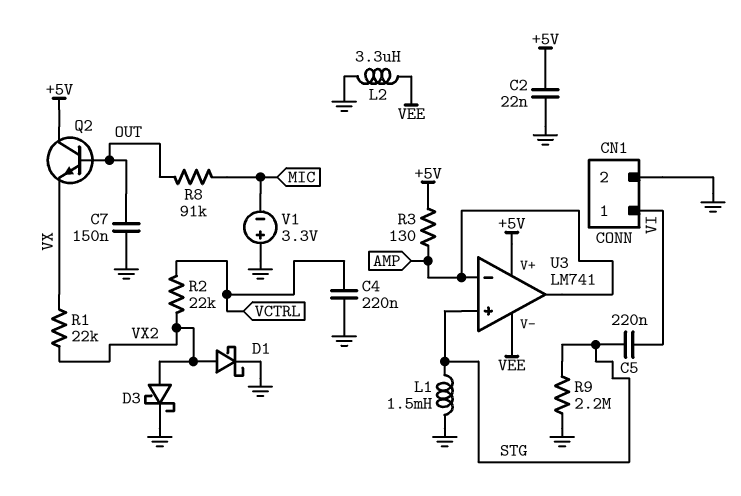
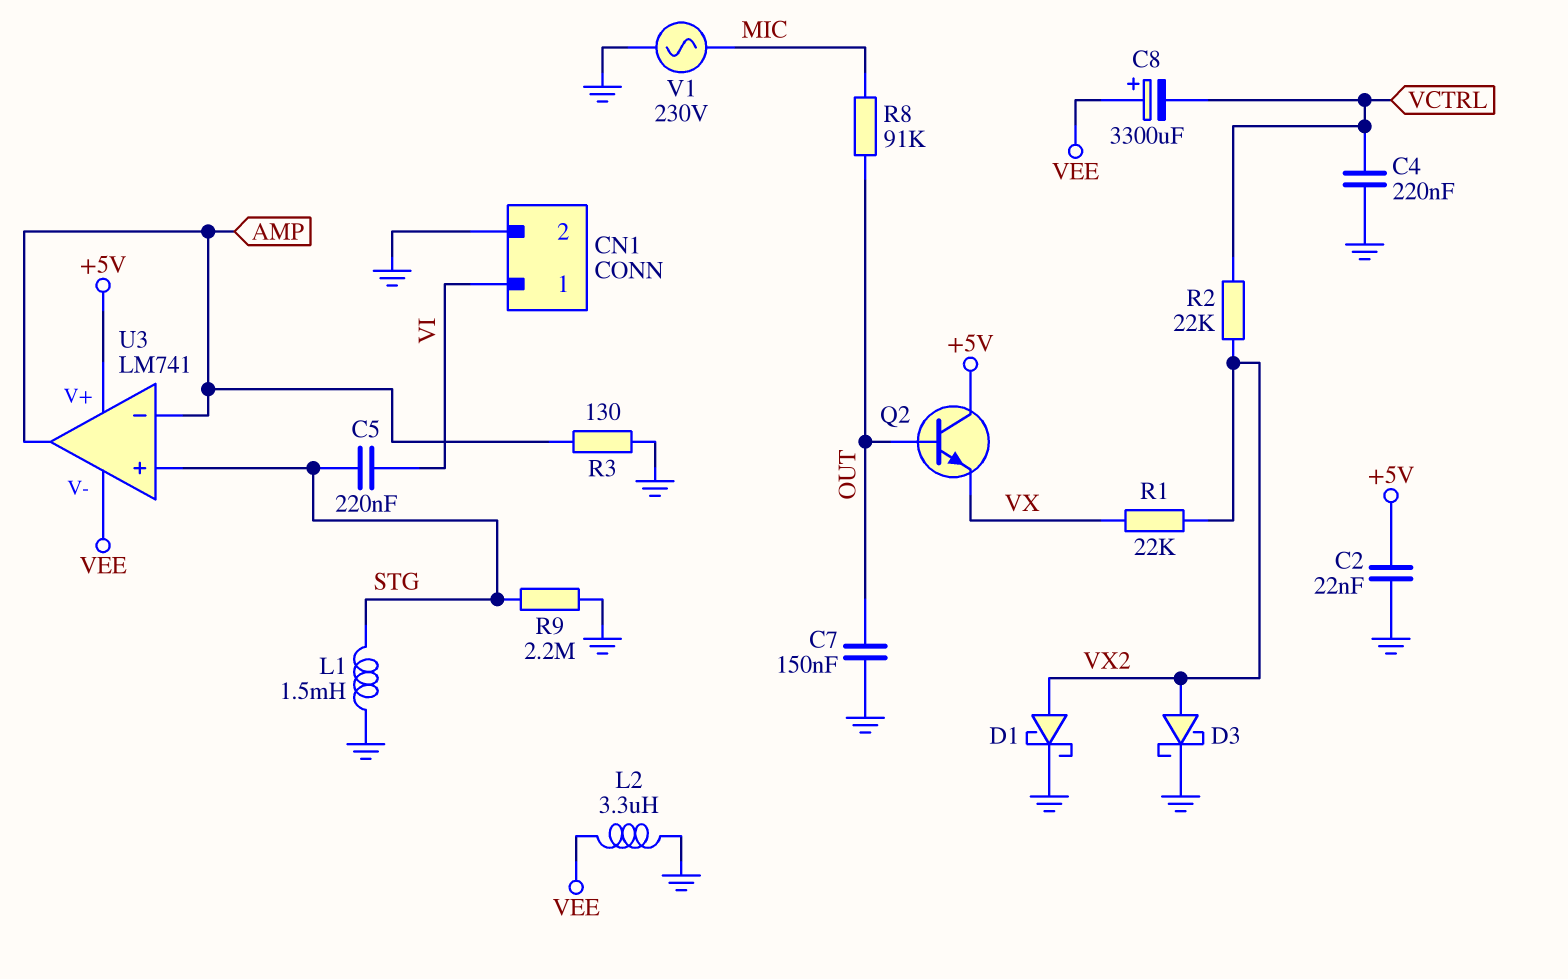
C8: none -> 3300uF (plus VEE, minus VCTRL)
R3: 130 (+5V, AMP) -> 130 (AMP, GND)
V1: 3.3V (plus GND, minus MIC) -> AC 230V (GND, MIC)

